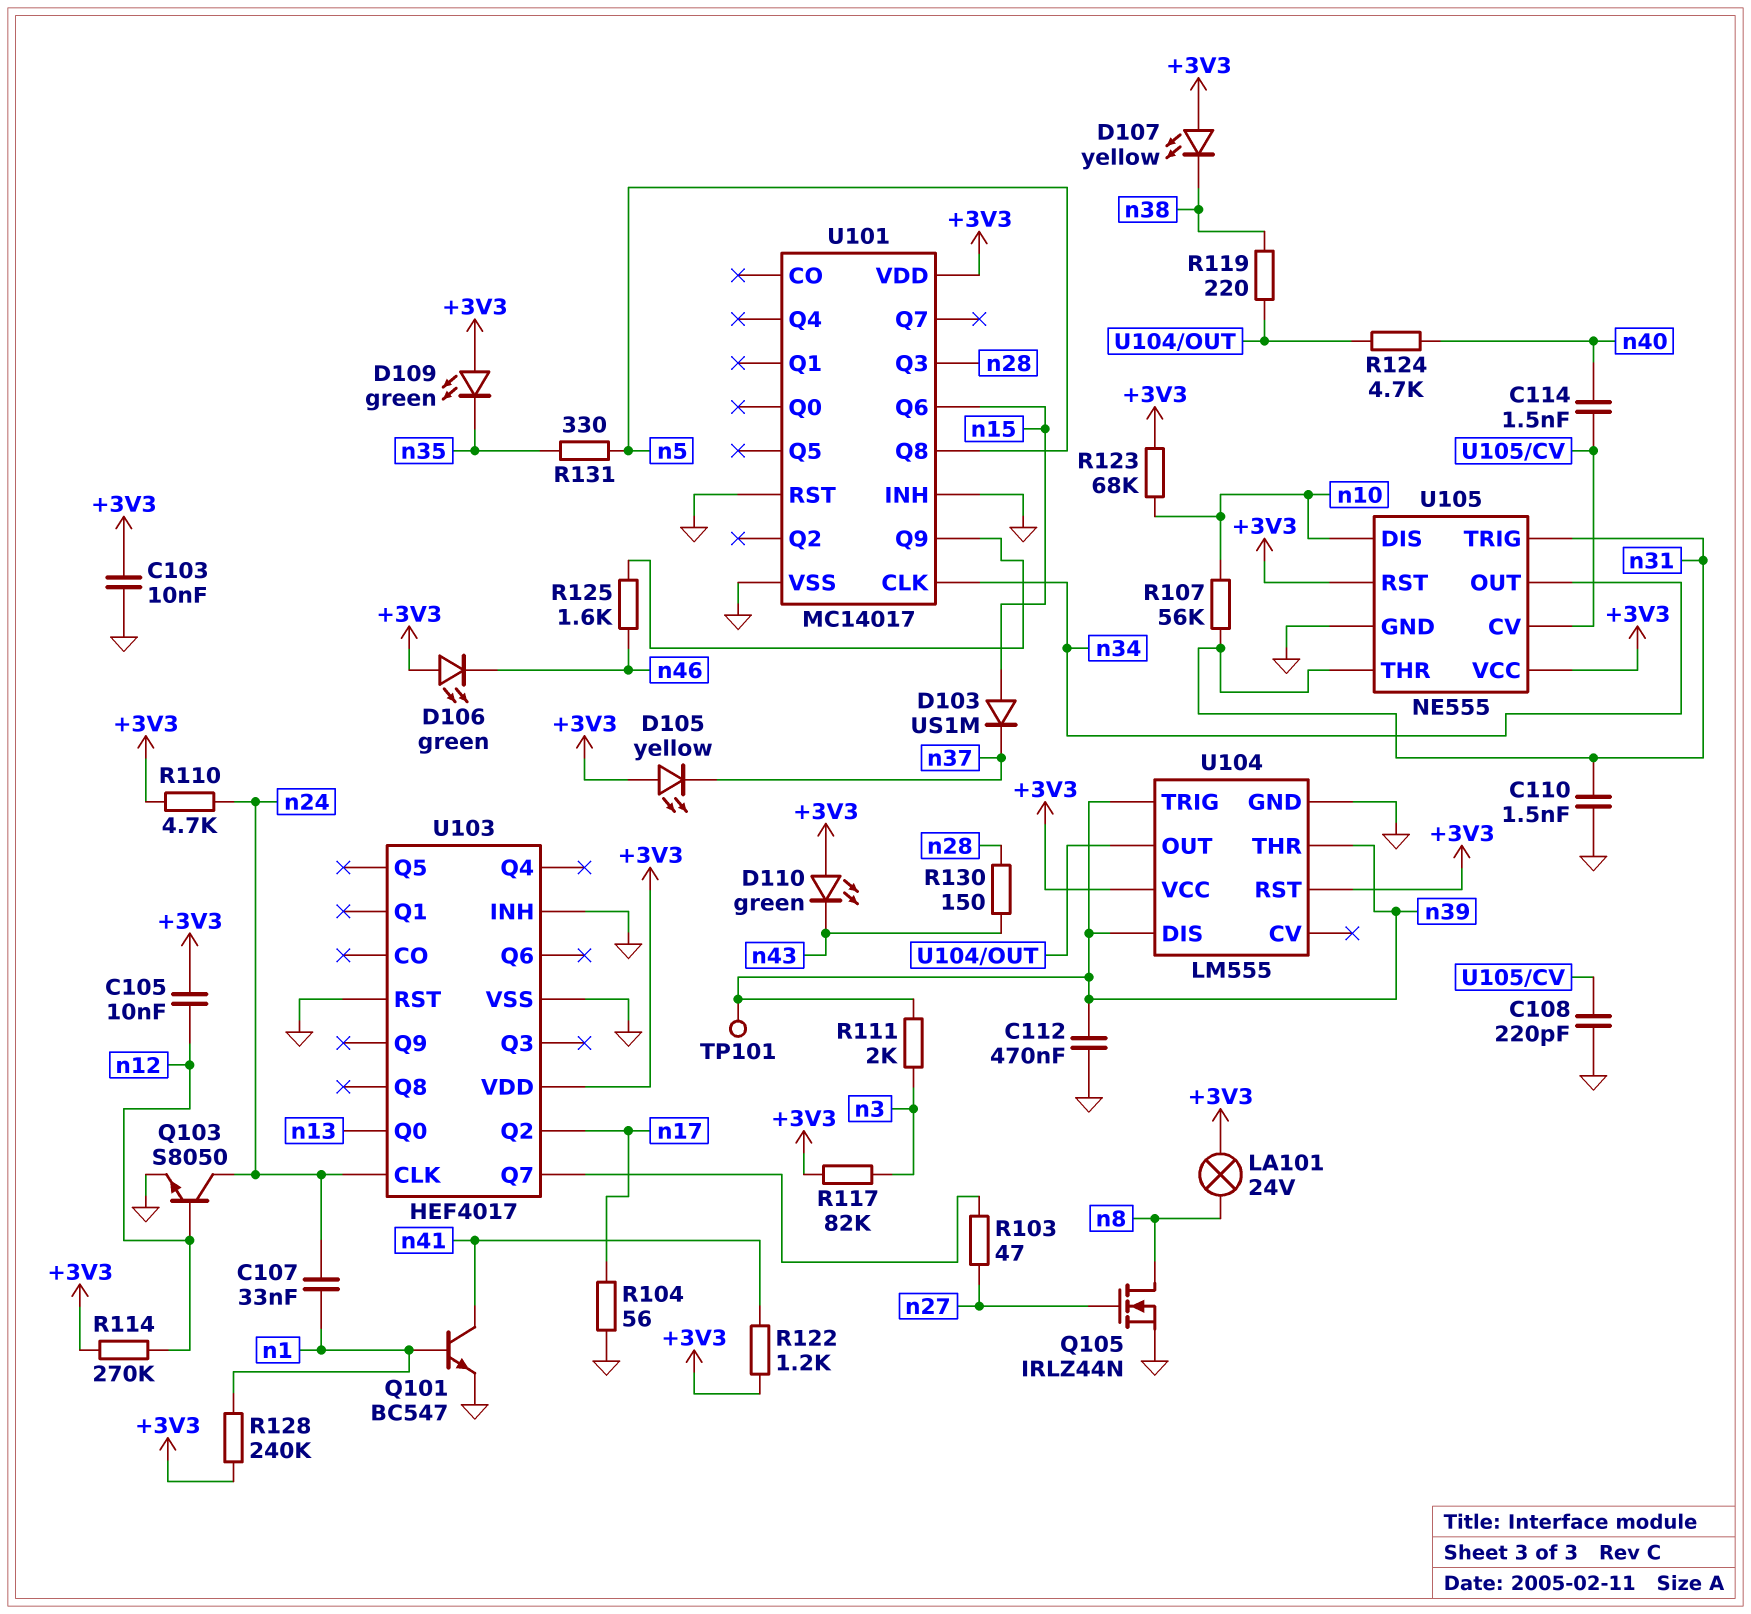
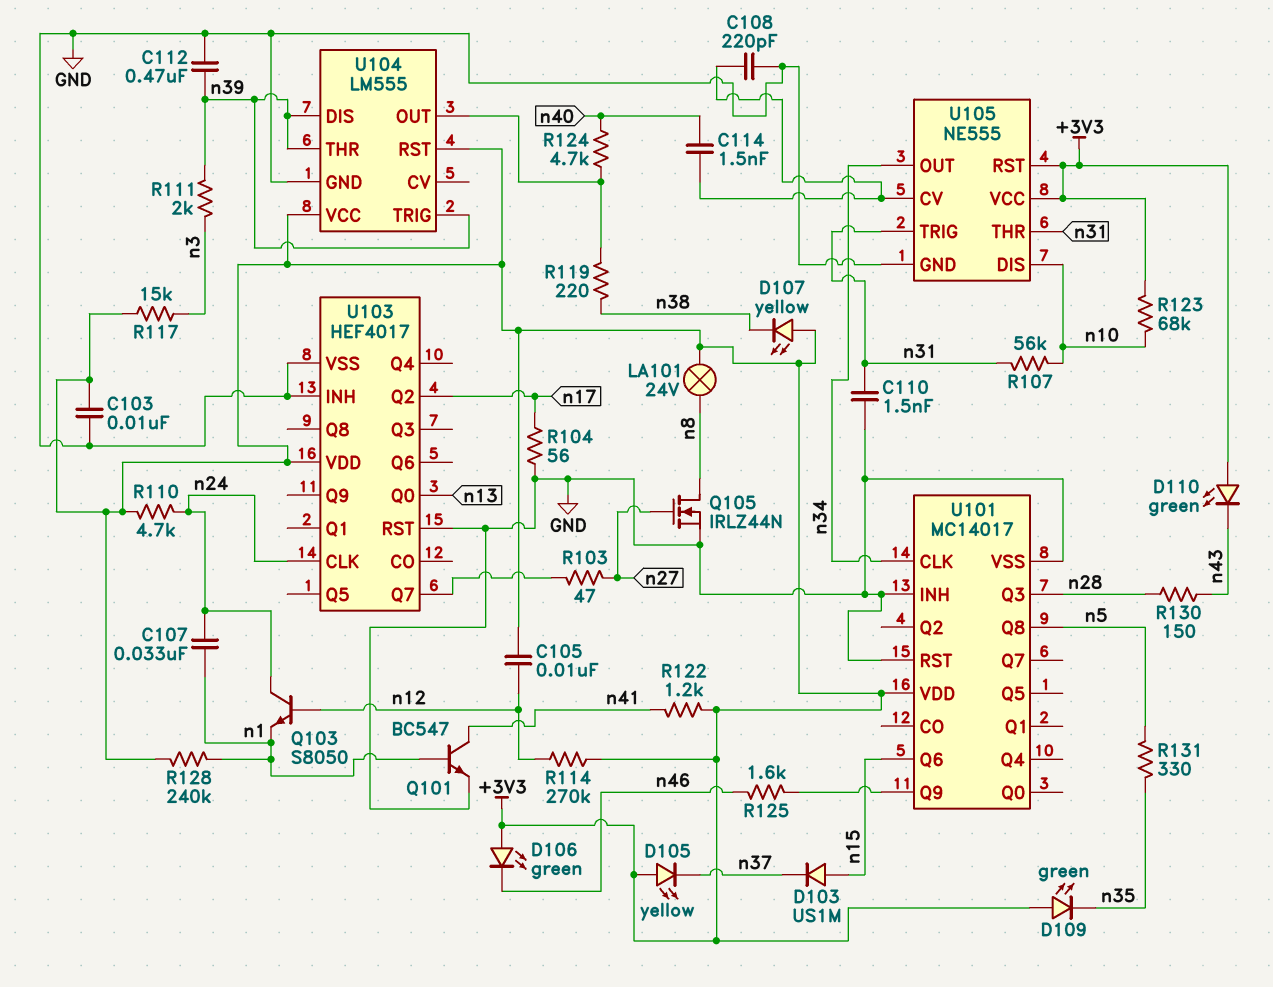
Q103: NPN S8050 (B n12, C n24, E GND) -> NPN S8050 (B n12, C n24, E n1)
R117: 82k (+3V3, n3) -> 15k (+3V3, n3)
TP101: test point (n39) -> none

